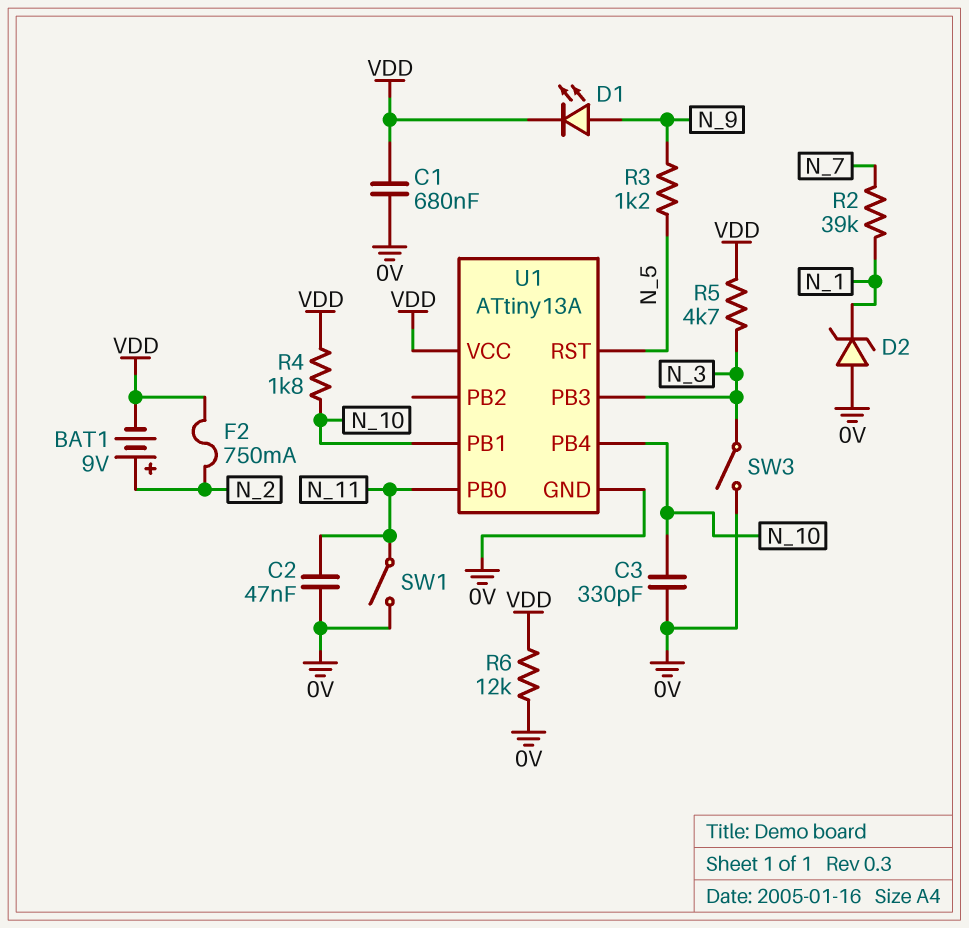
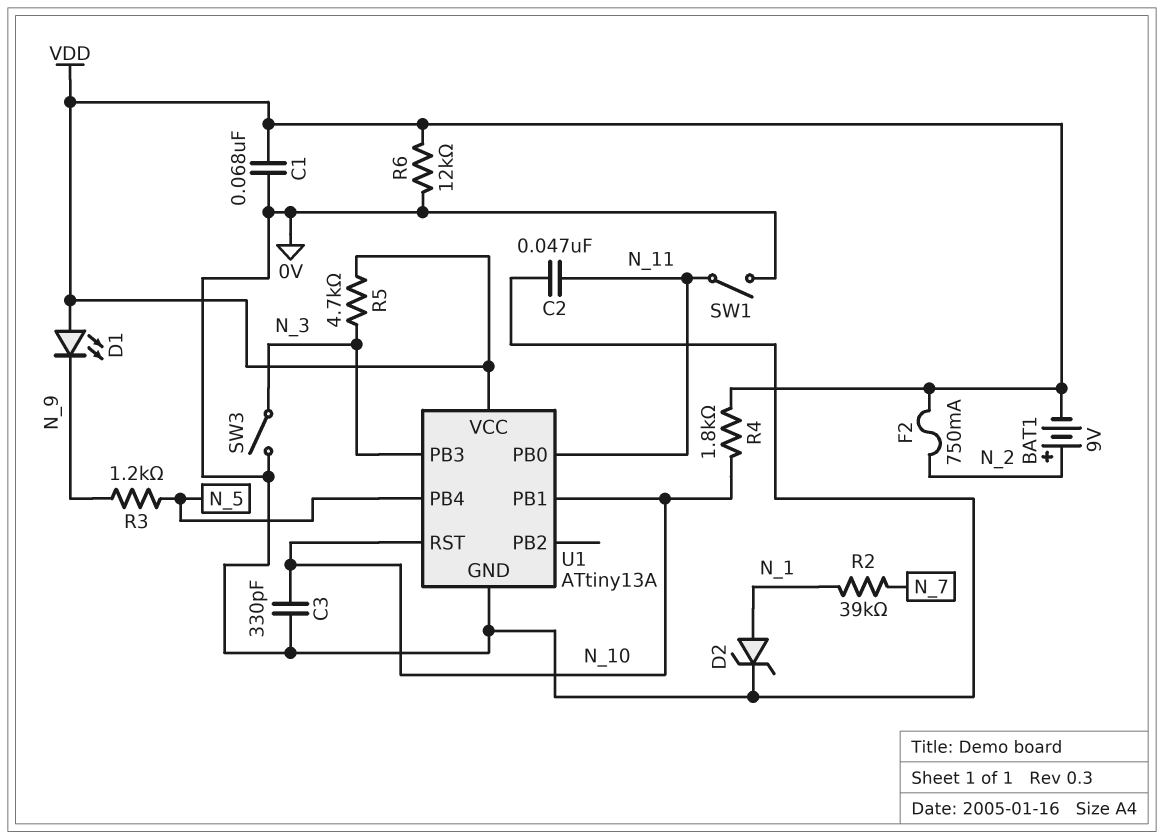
C1: 680nF (0V, VDD) -> 68nF (0V, VDD)
D1: LED (A N_9, K VDD) -> LED (A VDD, K N_9)
D2: zener (A 0V, K N_1) -> zener (A N_1, K 0V)
U1 pin PB4: N_10 -> N_5
U1 pin RST: N_5 -> N_10

